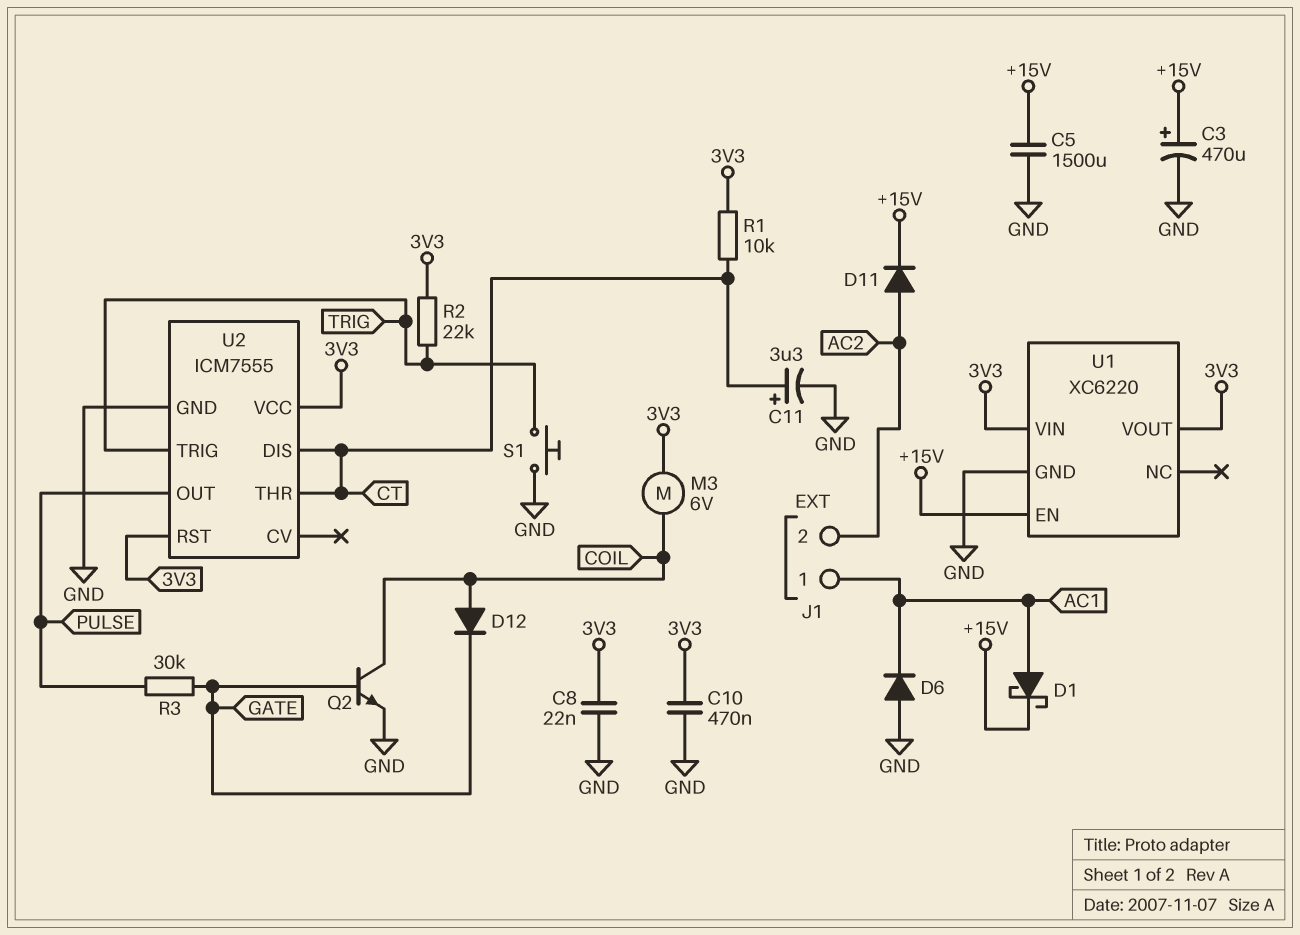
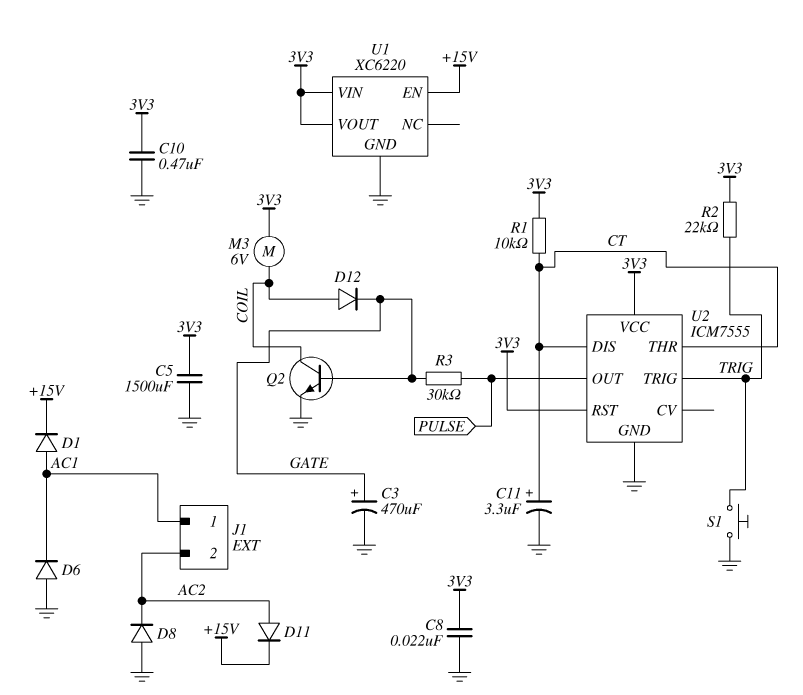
C3: 470uF (plus +15V, minus GND) -> 470uF (plus GATE, minus GND)
C5: 1500uF (+15V, GND) -> 1500uF (3V3, GND)
D1: schottky (A AC1, K +15V) -> diode (A AC1, K +15V)
D8: none -> diode (A GND, K AC2)

